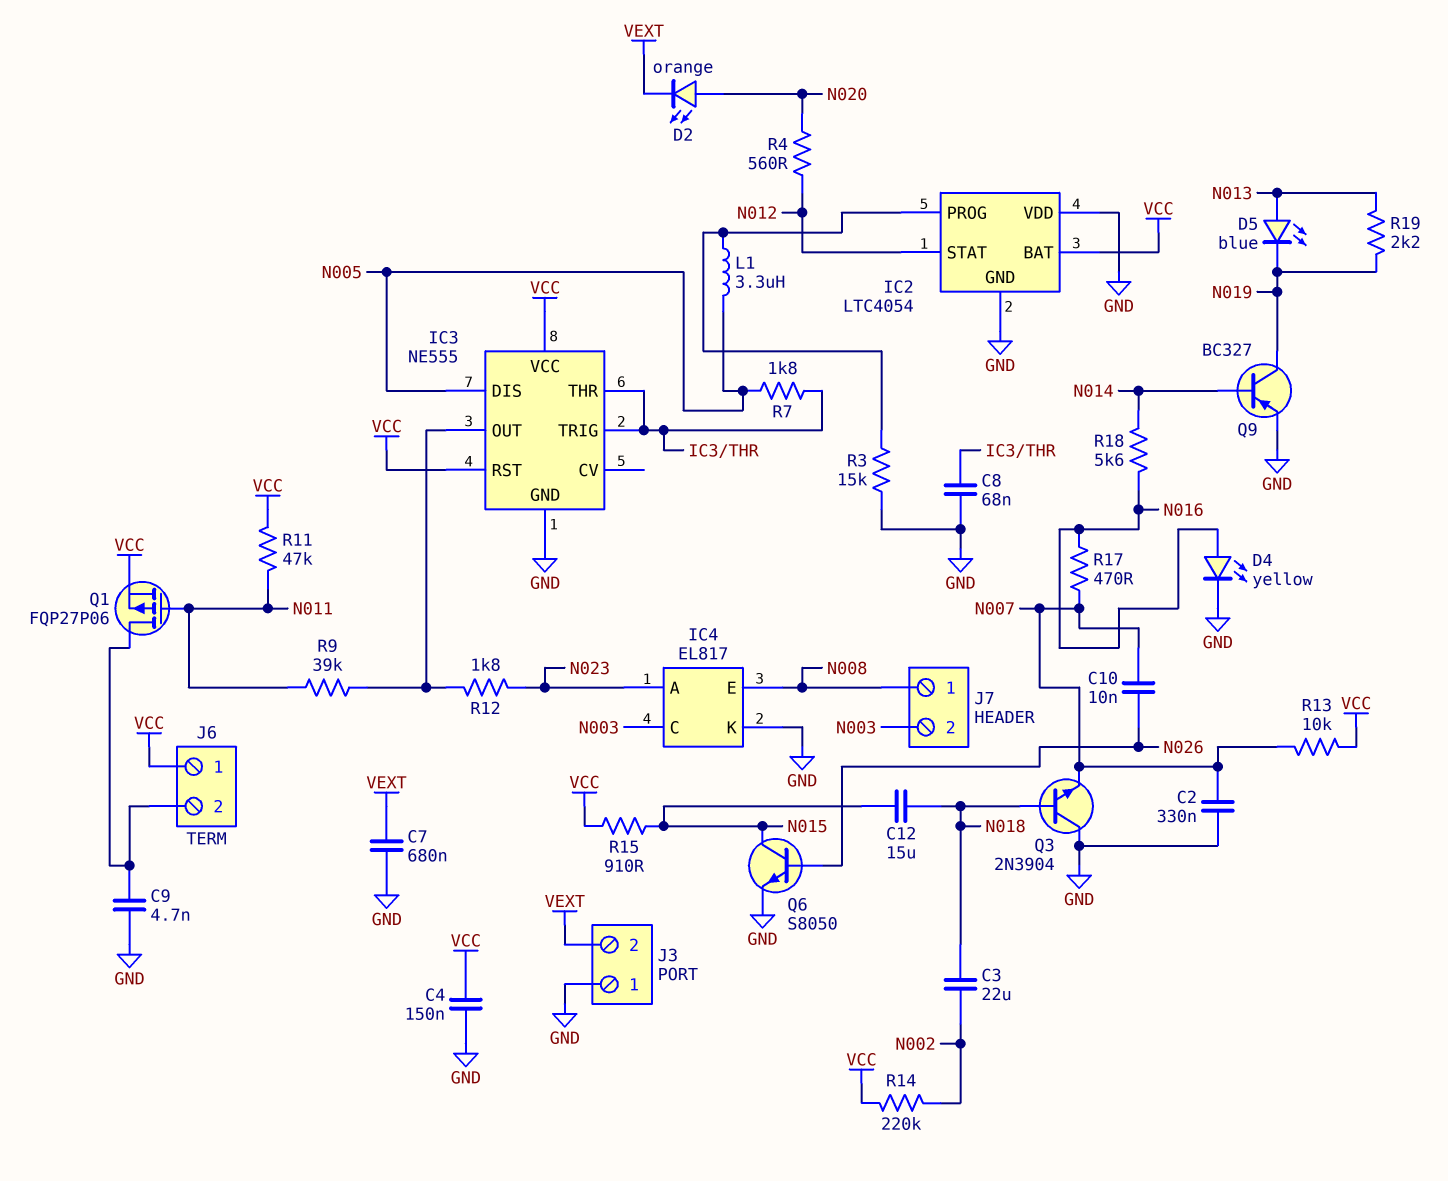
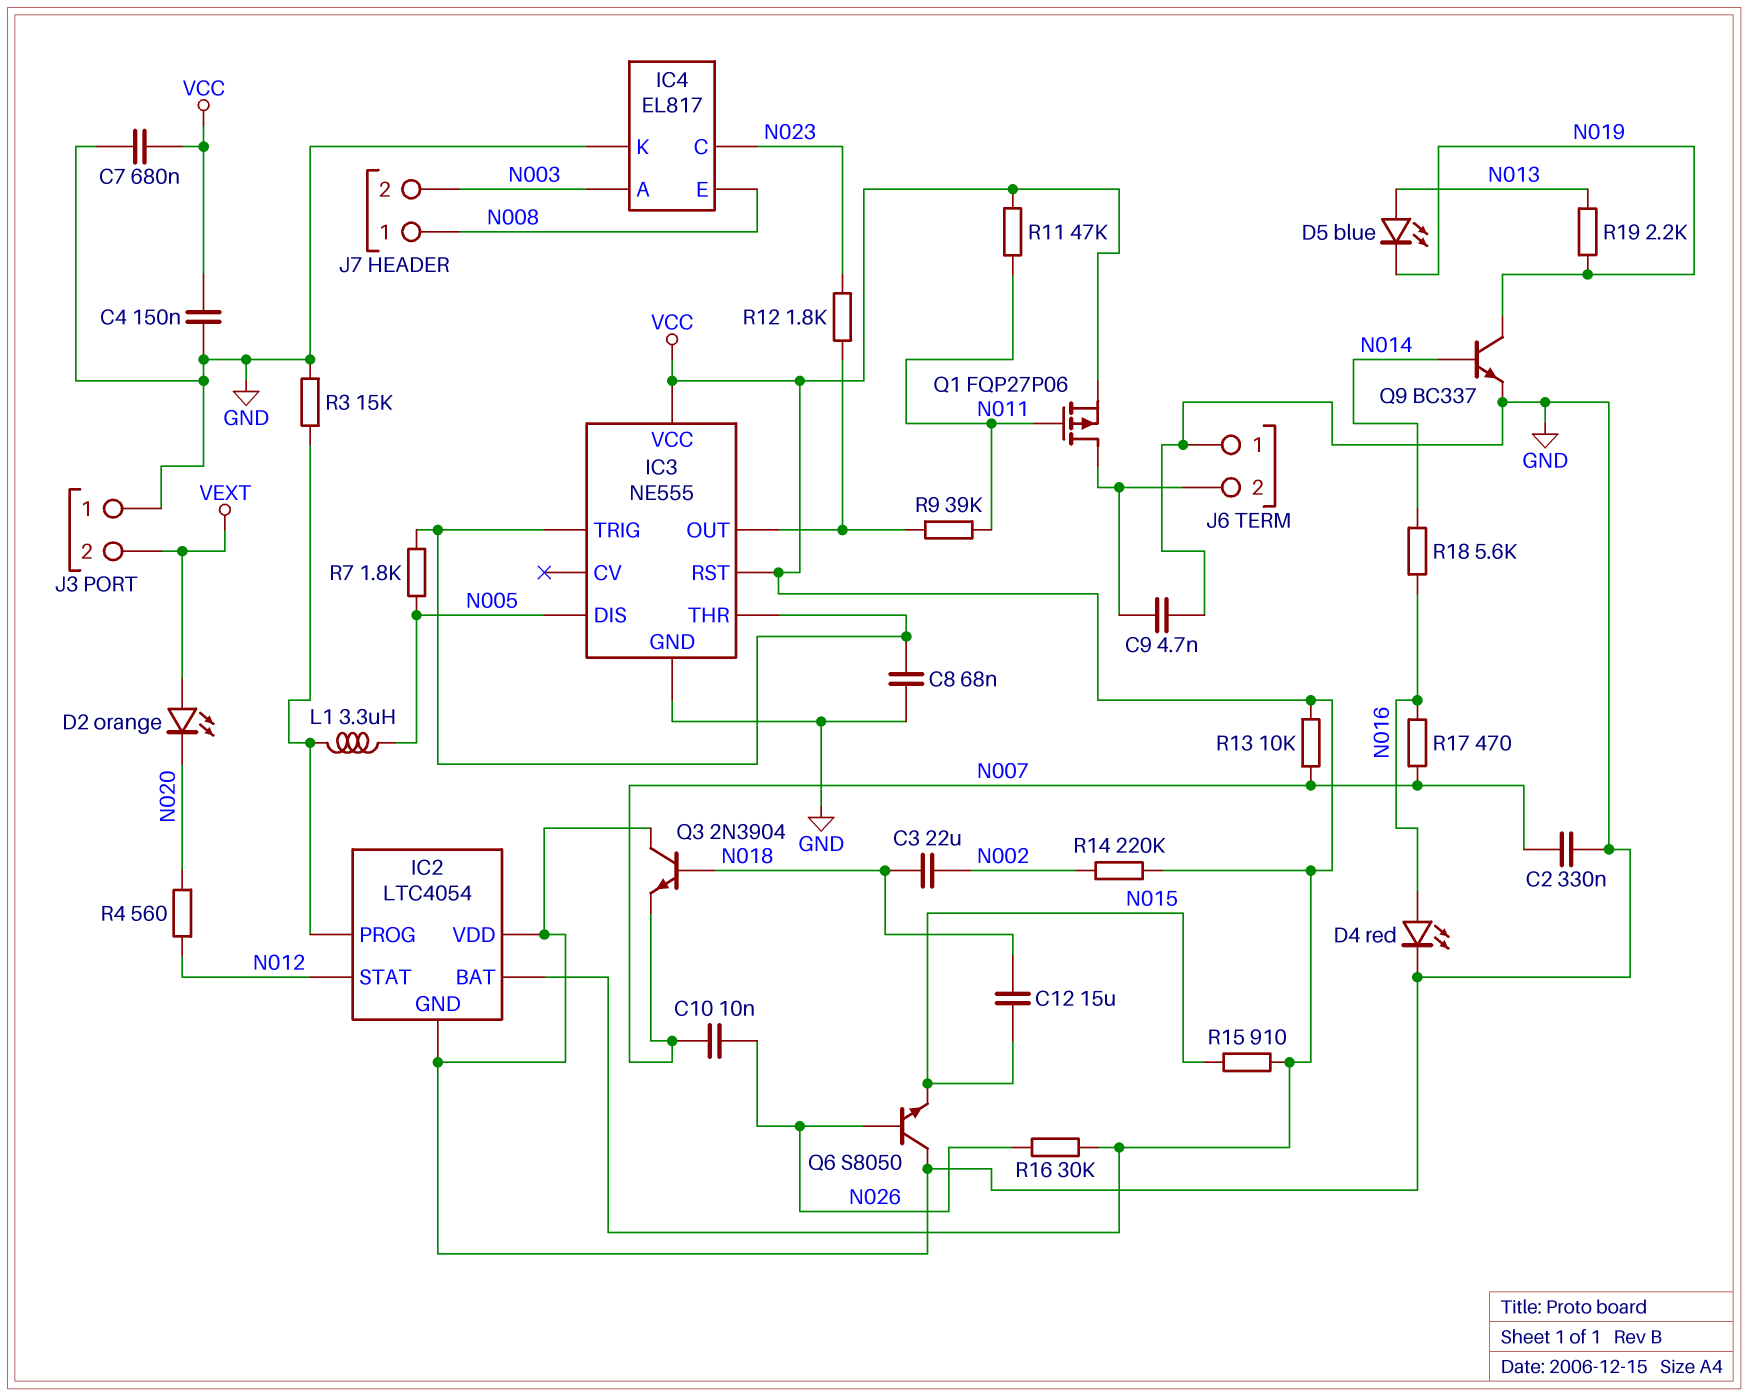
C7: 680nF (GND, VEXT) -> 680nF (GND, VCC)
D2: LED orange (A N020, K VEXT) -> LED orange (A VEXT, K N020)
D4: LED yellow (A N016, K GND) -> LED red (A N016, K GND)
IC4 pin A: N023 -> N003
IC4 pin C: N003 -> N023
J6 pin 1: VCC -> GND
Q6: NPN S8050 (B N026, C N015, E GND) -> NPN S8050 (B N026, C GND, E N015)
Q9: PNP BC327 (B N014, C N019, E GND) -> NPN BC337 (B N014, C N019, E GND)
R16: none -> 30k (N026, VCC)

